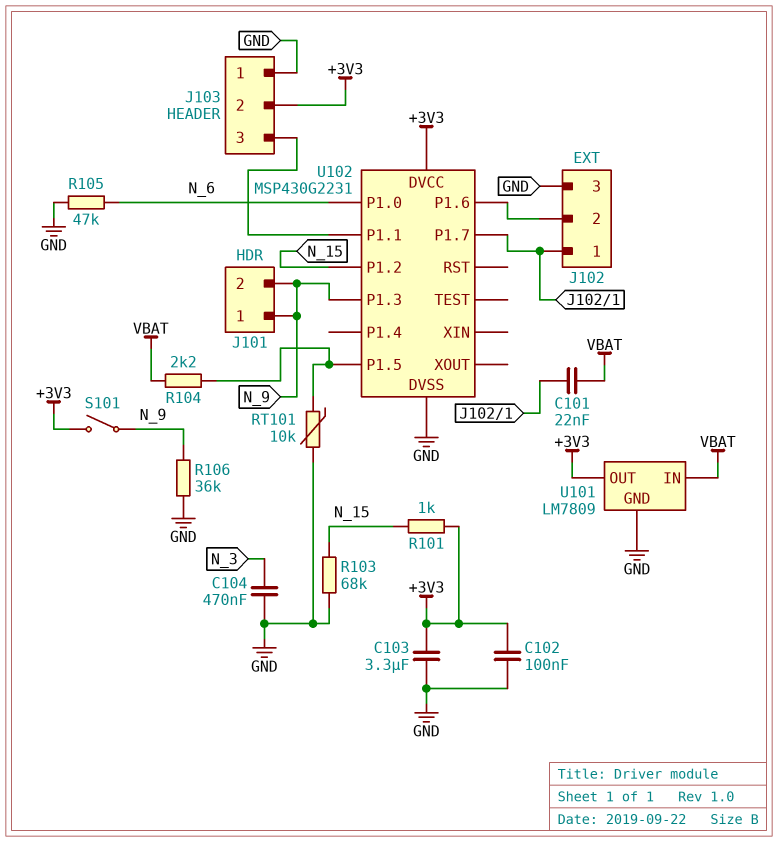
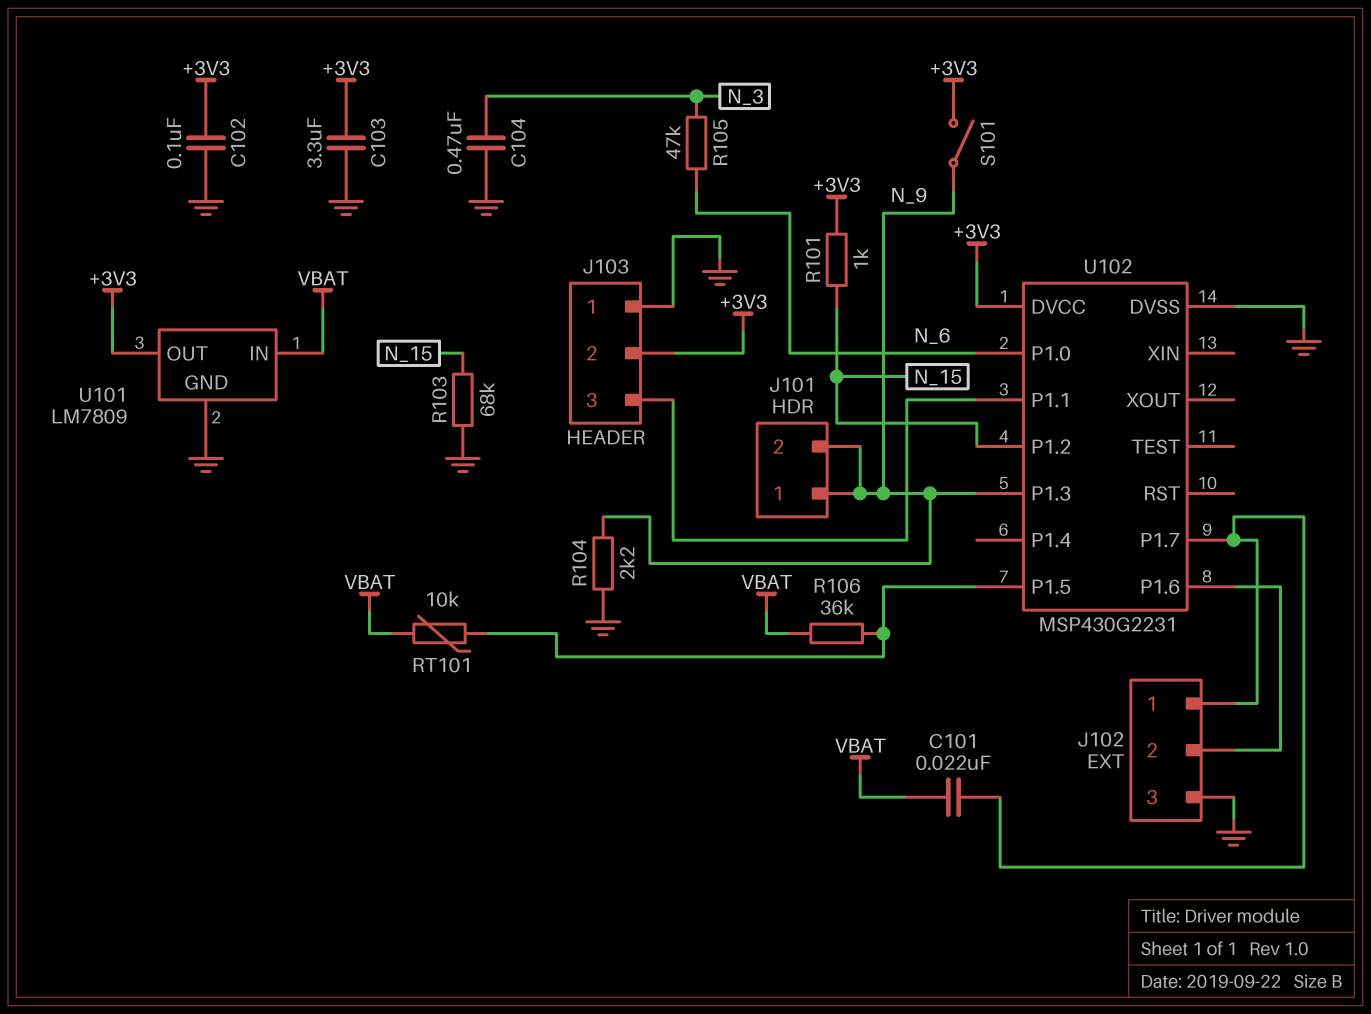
R104: 2.2k (U102/P1.5, VBAT) -> 2.2k (GND, N_9)
R105: 47k (GND, N_6) -> 47k (N_3, N_6)
R106: 36k (GND, N_9) -> 36k (U102/P1.5, VBAT)
RT101: 10k (GND, U102/P1.5) -> 10k (U102/P1.5, VBAT)

